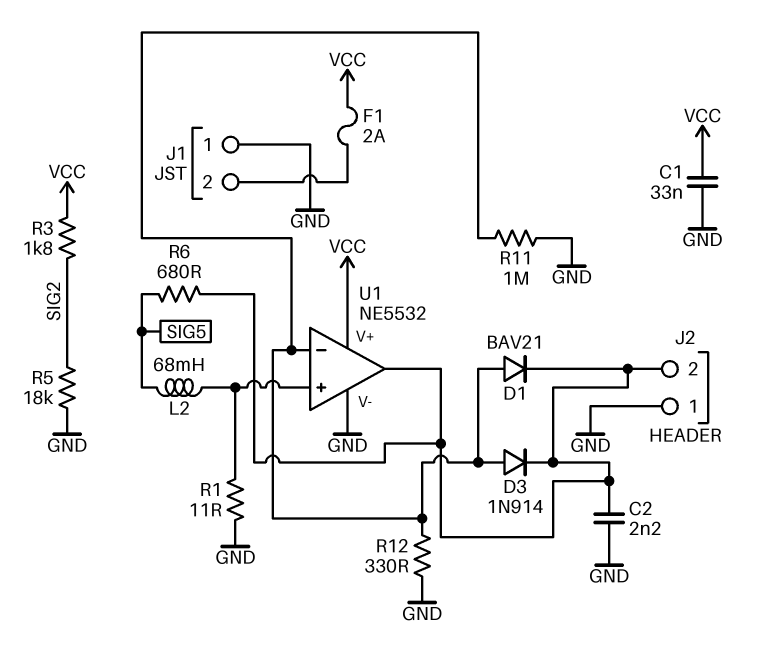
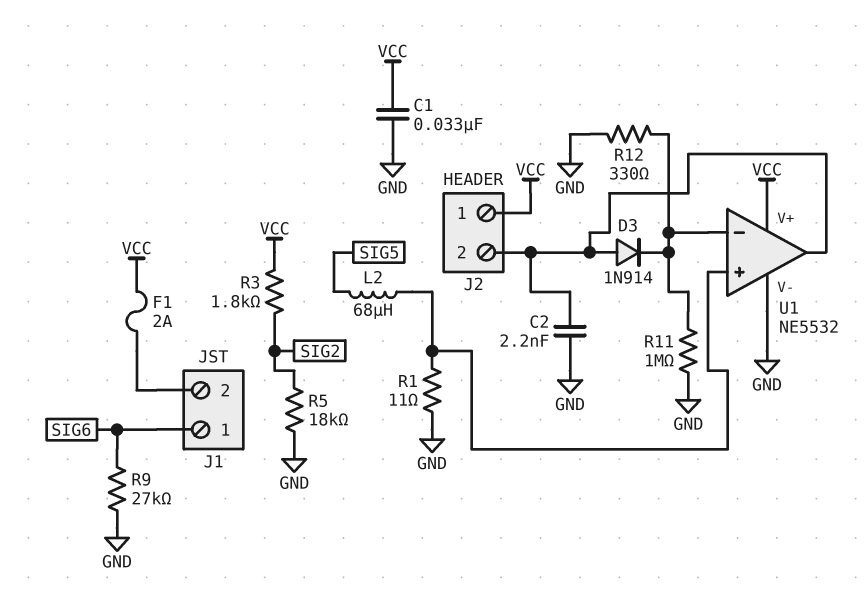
D1: diode BAV21 (A U1/in-, K J2/2) -> none
D3: diode 1N914 (A U1/in-, K J2/2) -> diode 1N914 (A J2/2, K U1/in-)
J1 pin 1: GND -> SIG6
J2 pin 1: GND -> VCC
L2: 68mH (SIG5, U1/in+) -> 68uH (SIG5, U1/in+)
R6: 680 (J2/2, SIG5) -> none
R9: none -> 27k (GND, SIG6)

